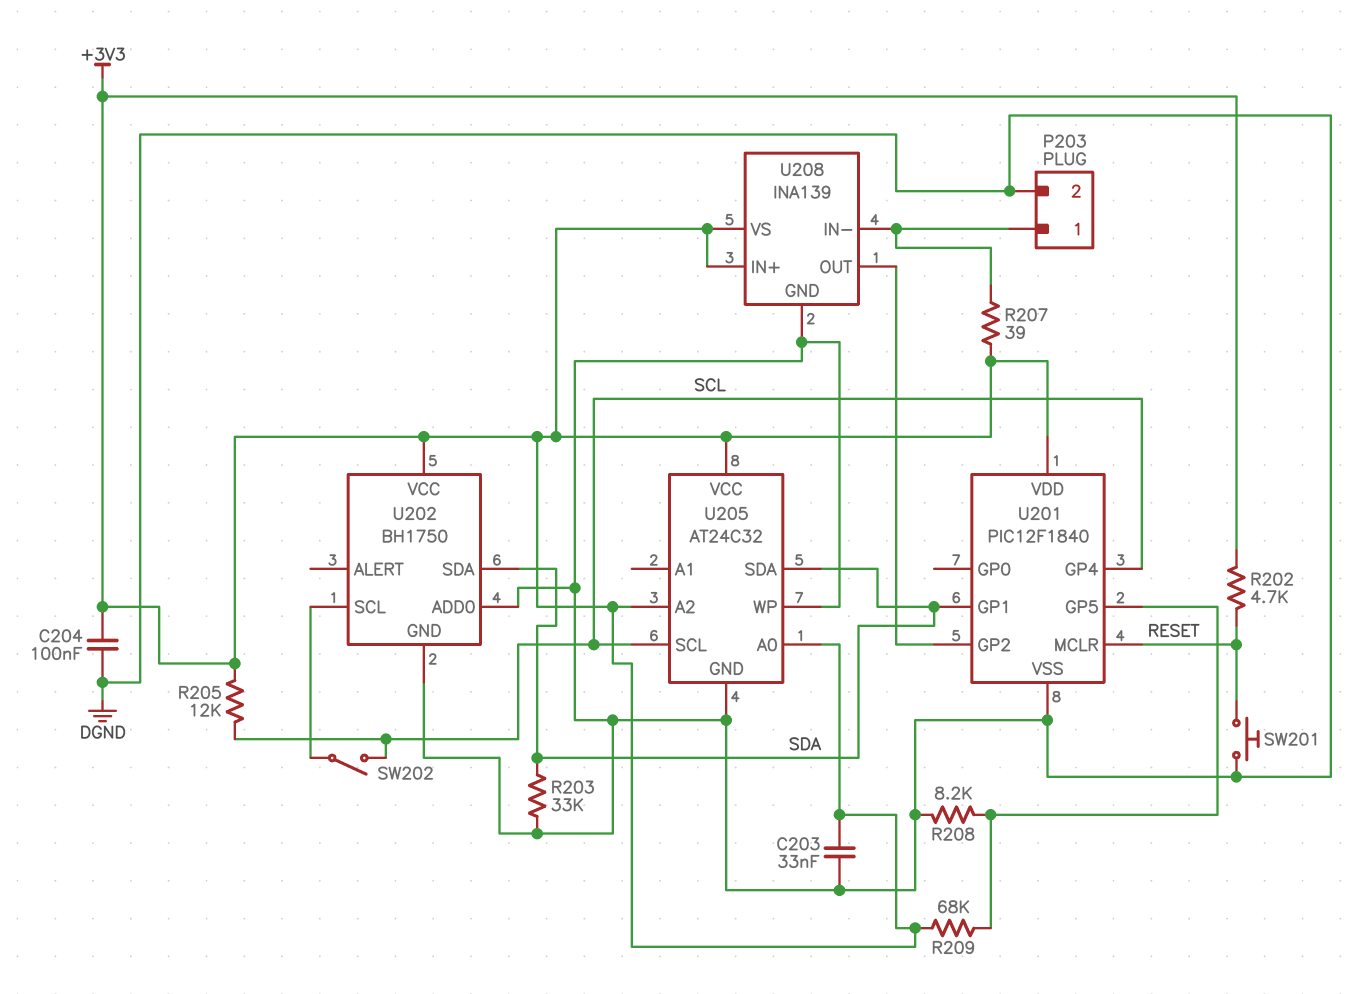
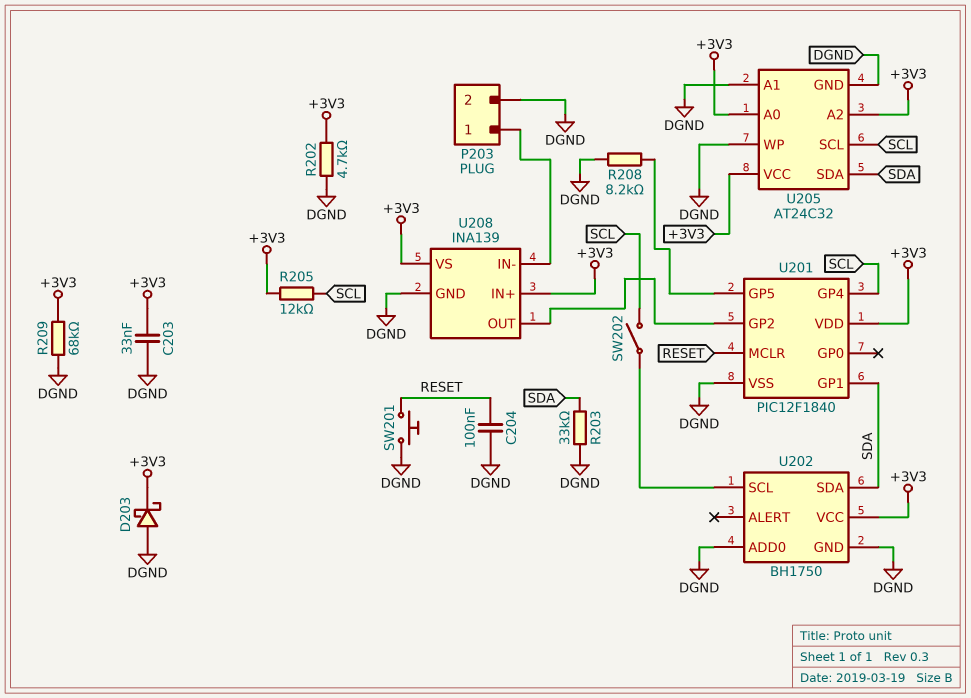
C204: 100nF (+3V3, DGND) -> 100nF (DGND, RESET)
D203: none -> schottky (A DGND, K +3V3)
R202: 4.7k (+3V3, RESET) -> 4.7k (+3V3, DGND)
R207: 39 (+3V3, P203/1) -> none
R209: 68k (+3V3, U201/GP5) -> 68k (+3V3, DGND)
U205 pin A1: none -> DGND

